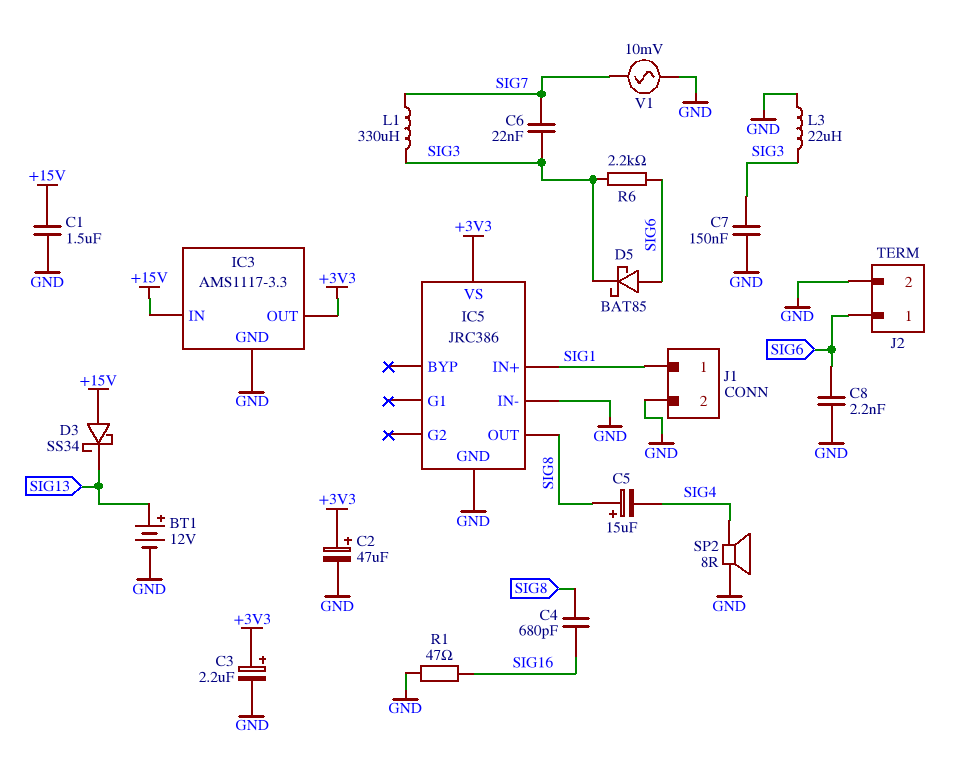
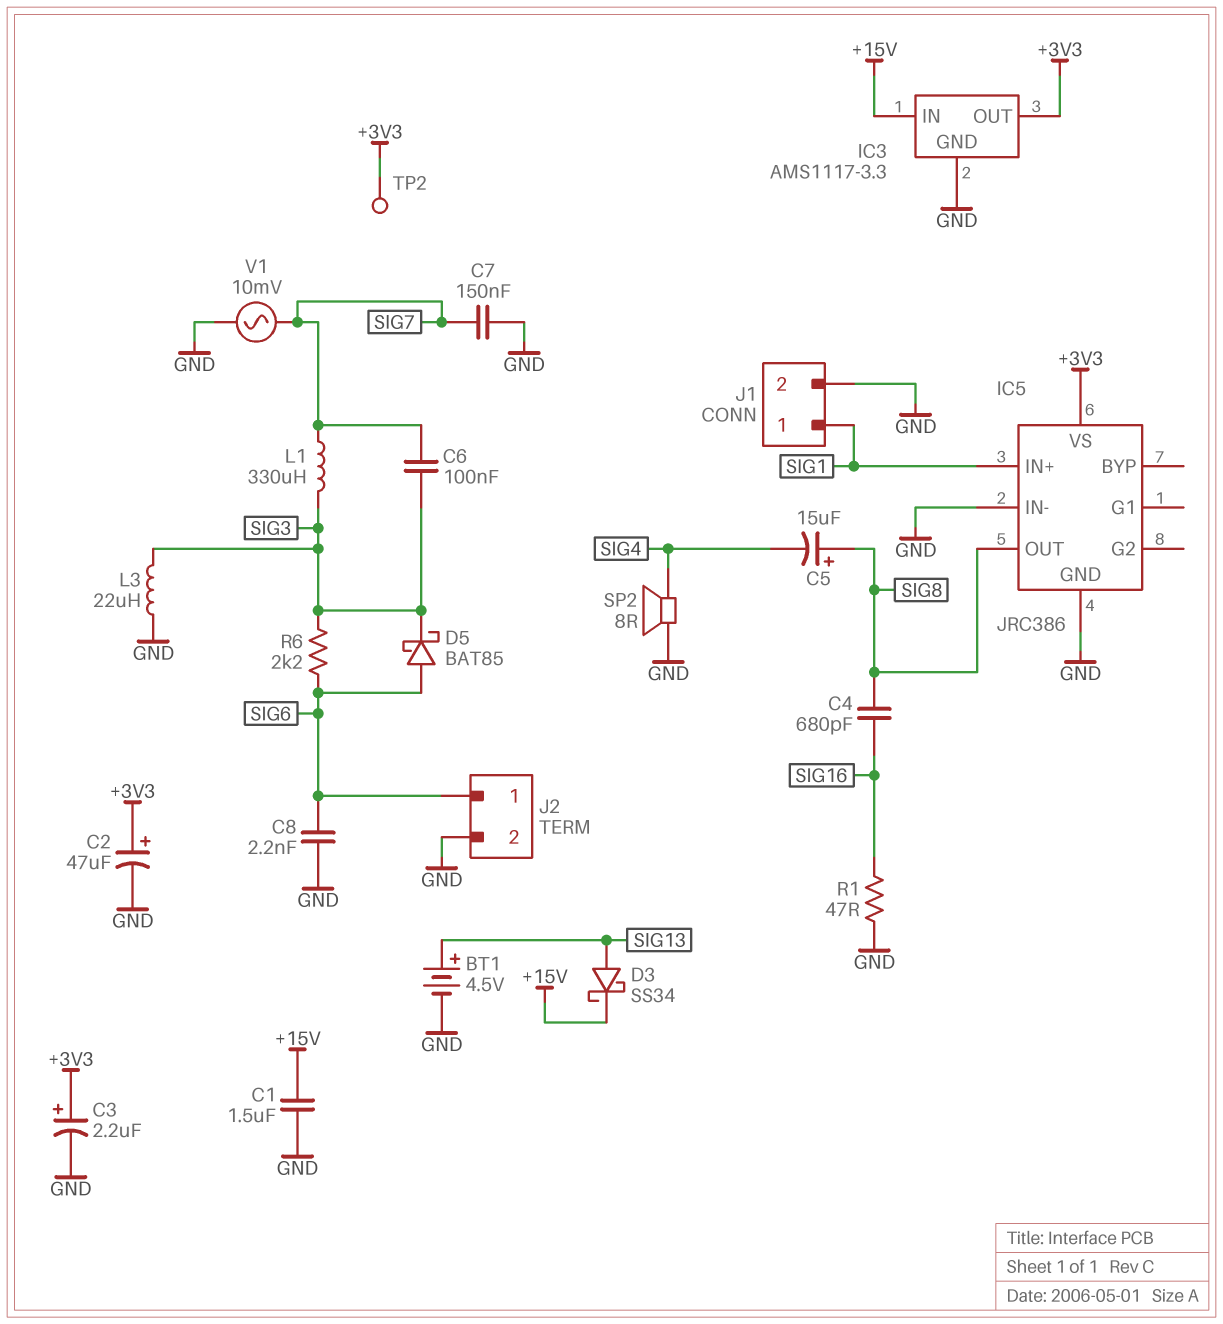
BT1: 12V (plus SIG13, minus GND) -> 4.5V (plus SIG13, minus GND)
C6: 22nF (SIG3, SIG7) -> 100nF (SIG3, SIG7)
C7: 150nF (GND, SIG3) -> 150nF (GND, SIG7)
D3: schottky SS34 (A +15V, K SIG13) -> schottky SS34 (A SIG13, K +15V)
TP2: none -> test point (+3V3)

